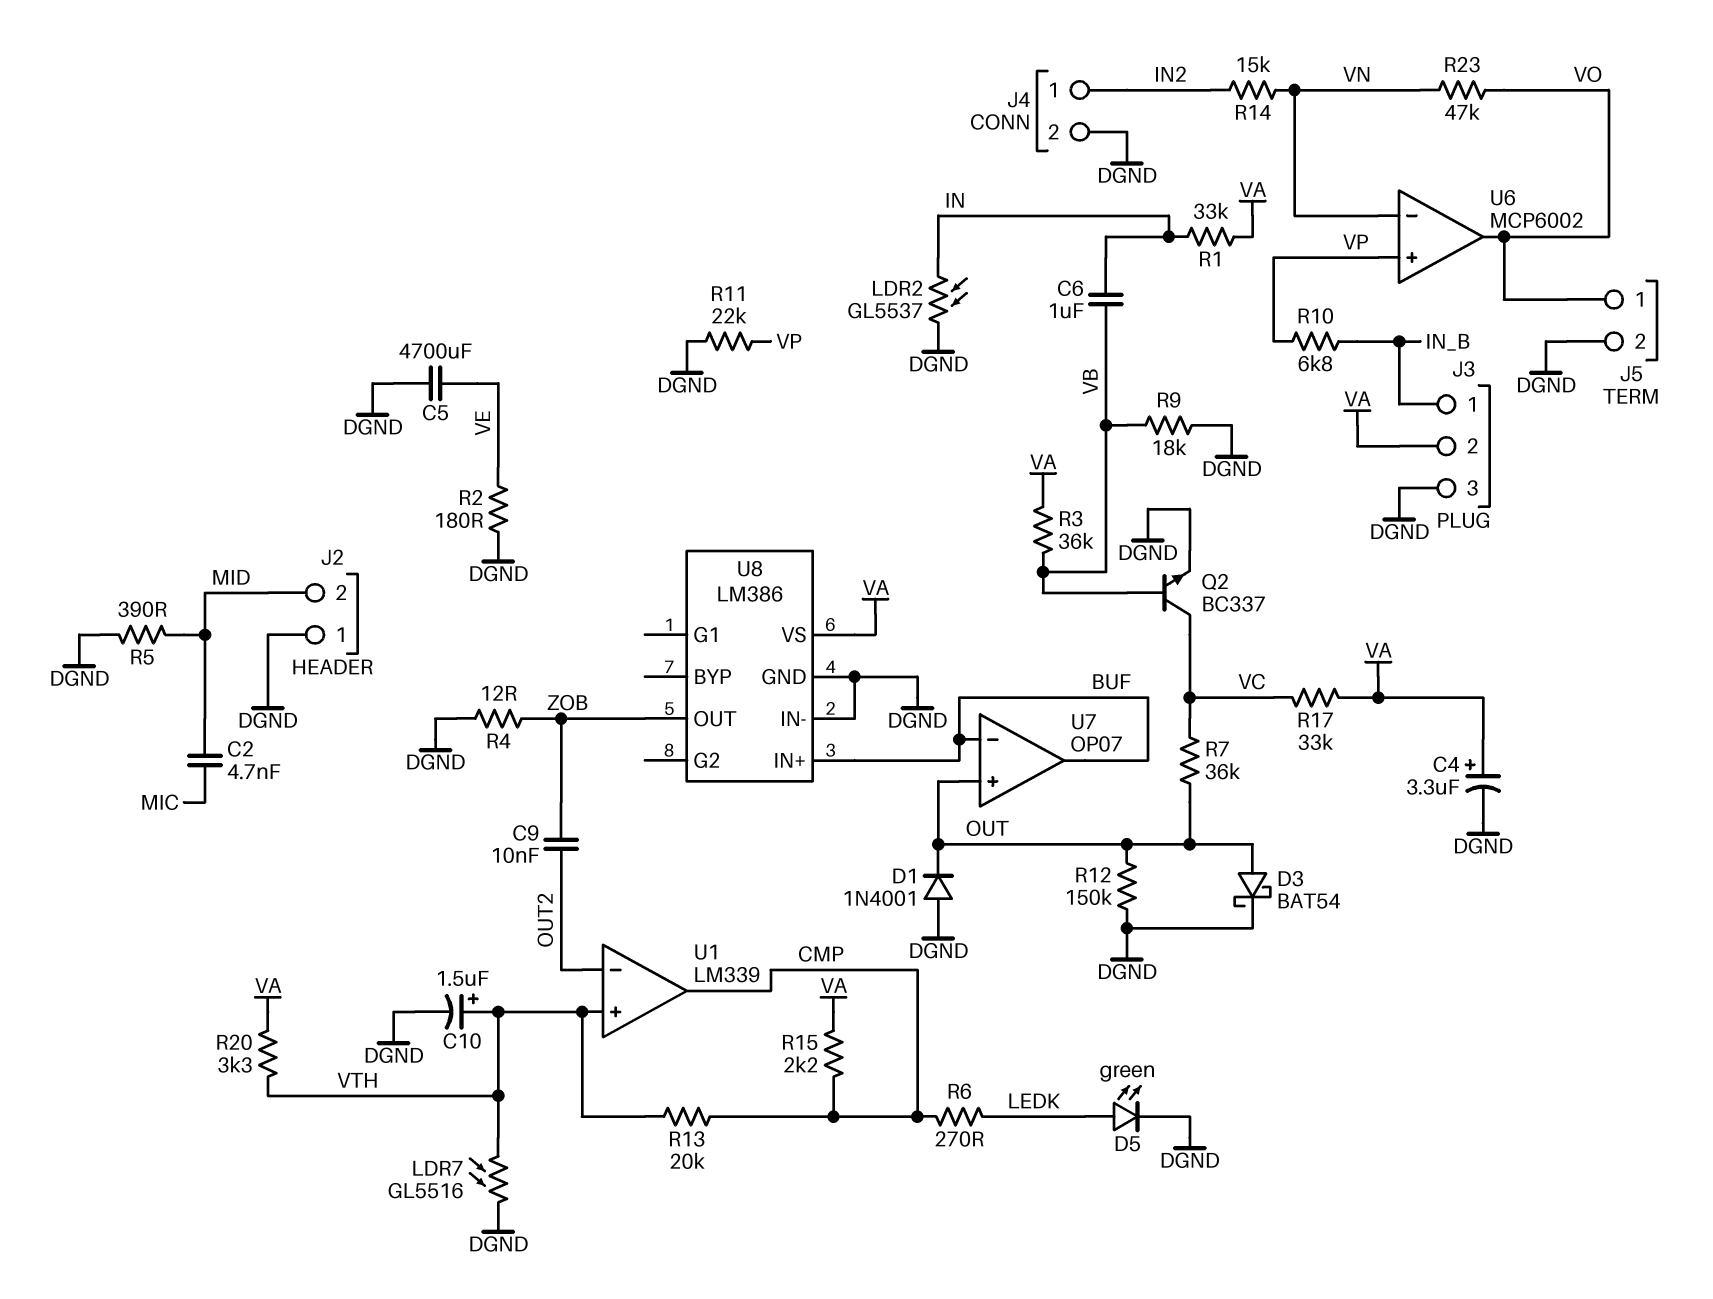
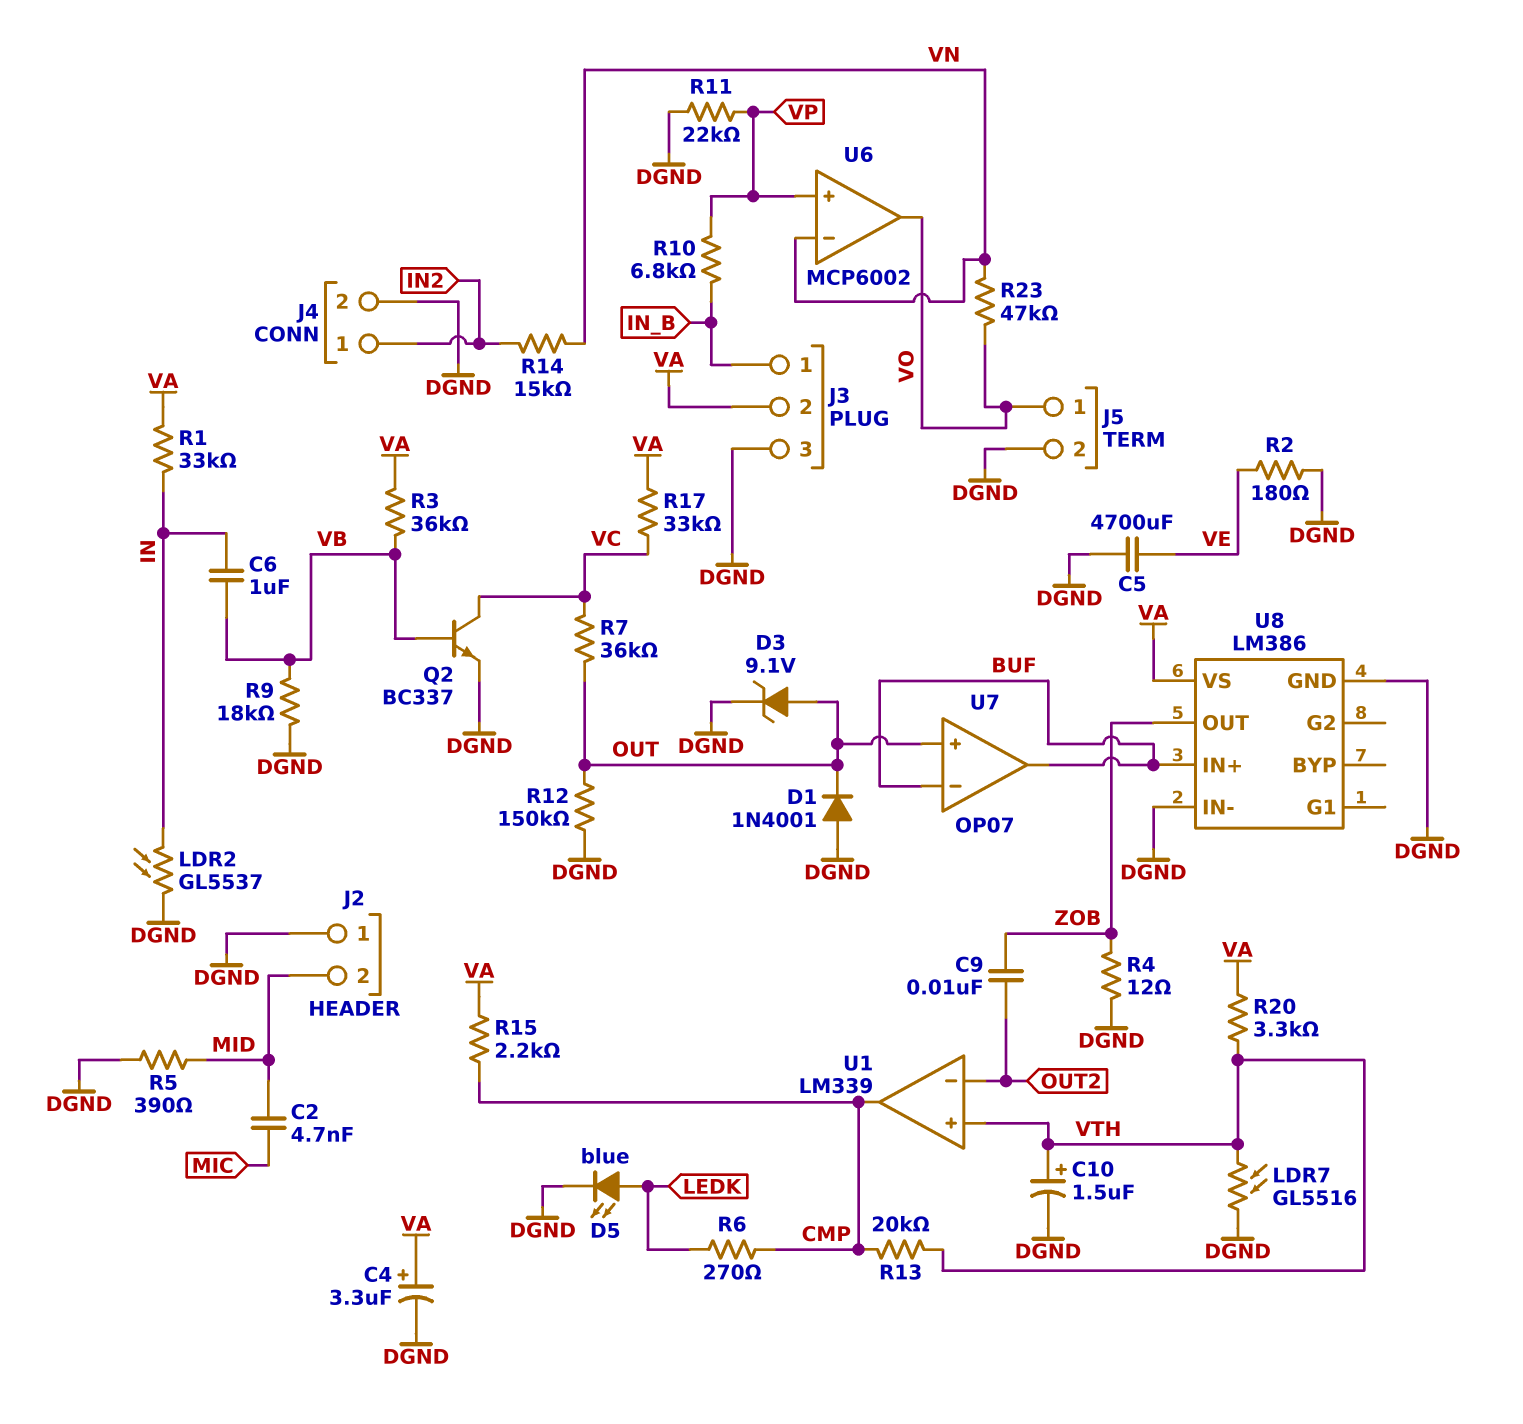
D3: schottky BAT54 (A OUT, K DGND) -> zener 9.1V (A OUT, K DGND)
D5: LED green (A LEDK, K DGND) -> LED blue (A LEDK, K DGND)

